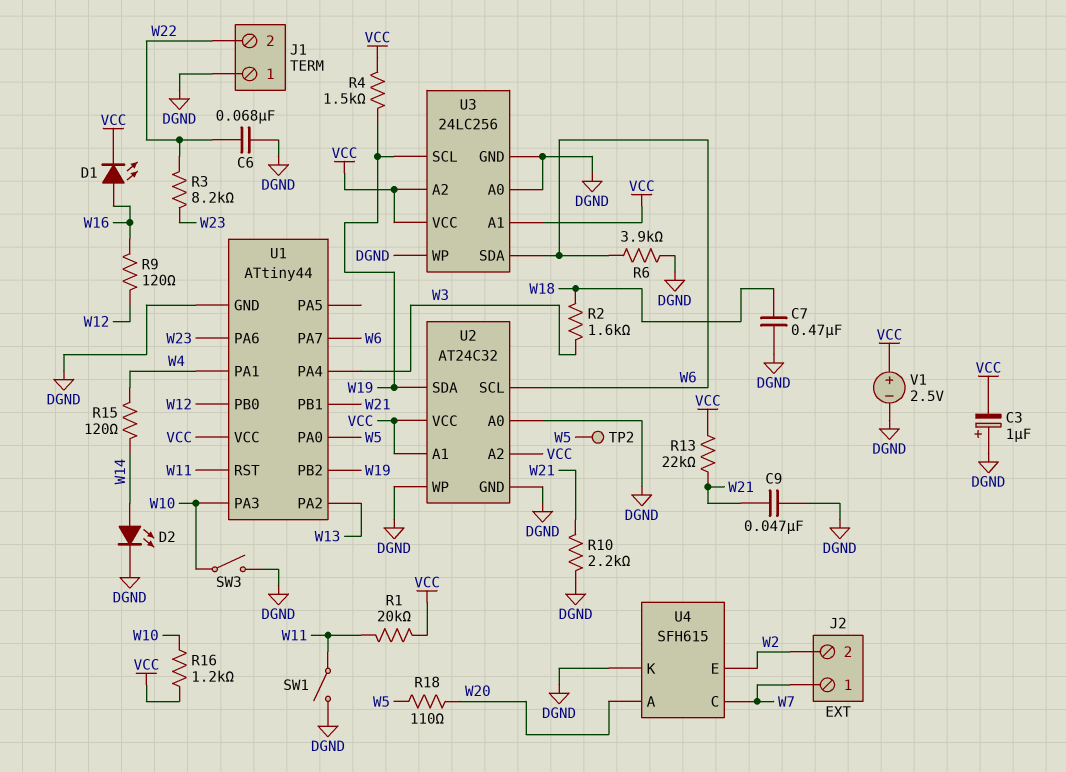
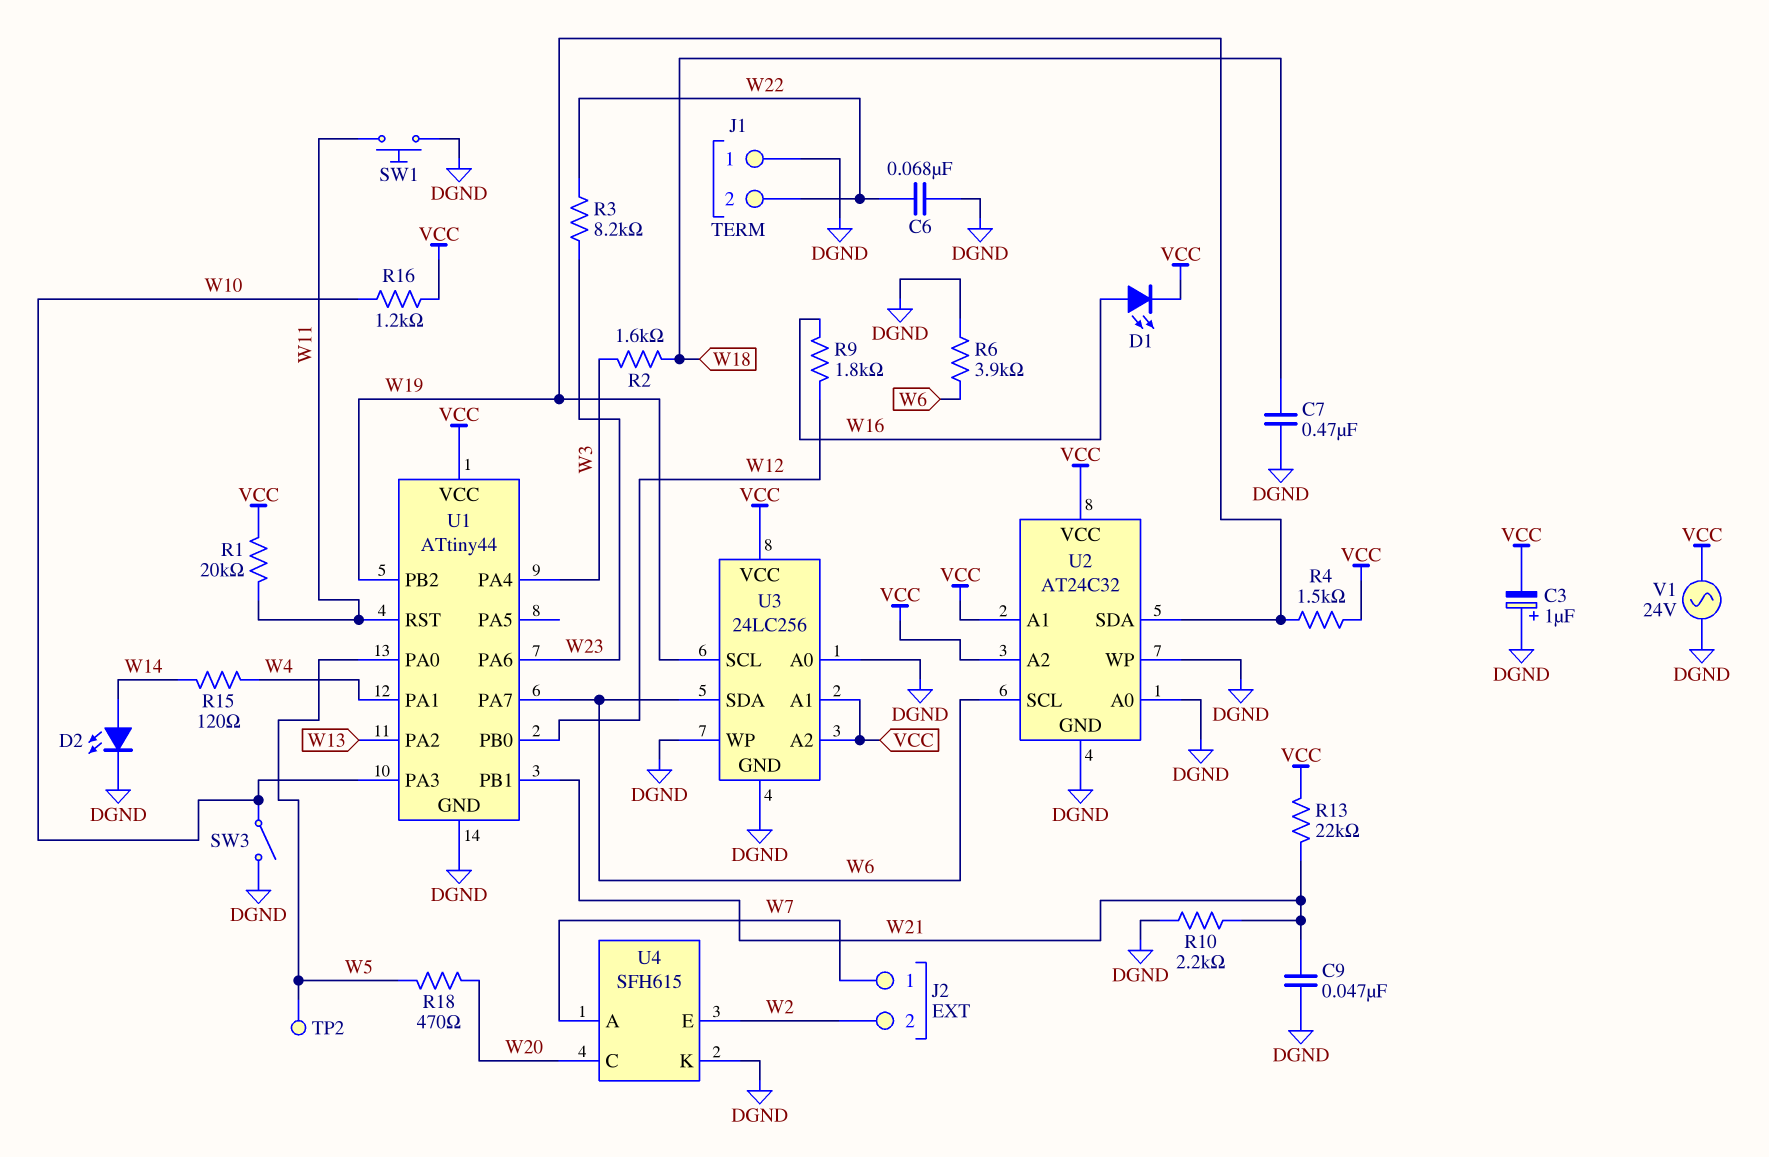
R9: 120 (W12, W16) -> 1.8k (W12, W16)
R18: 110 (W5, W20) -> 470 (W5, W20)
SW1: switch (DGND, W11) -> button (DGND, W11)
U4 pin A: W20 -> W7
U4 pin C: W7 -> W20
V1: 2.5V (plus VCC, minus DGND) -> AC 24V (DGND, VCC)

